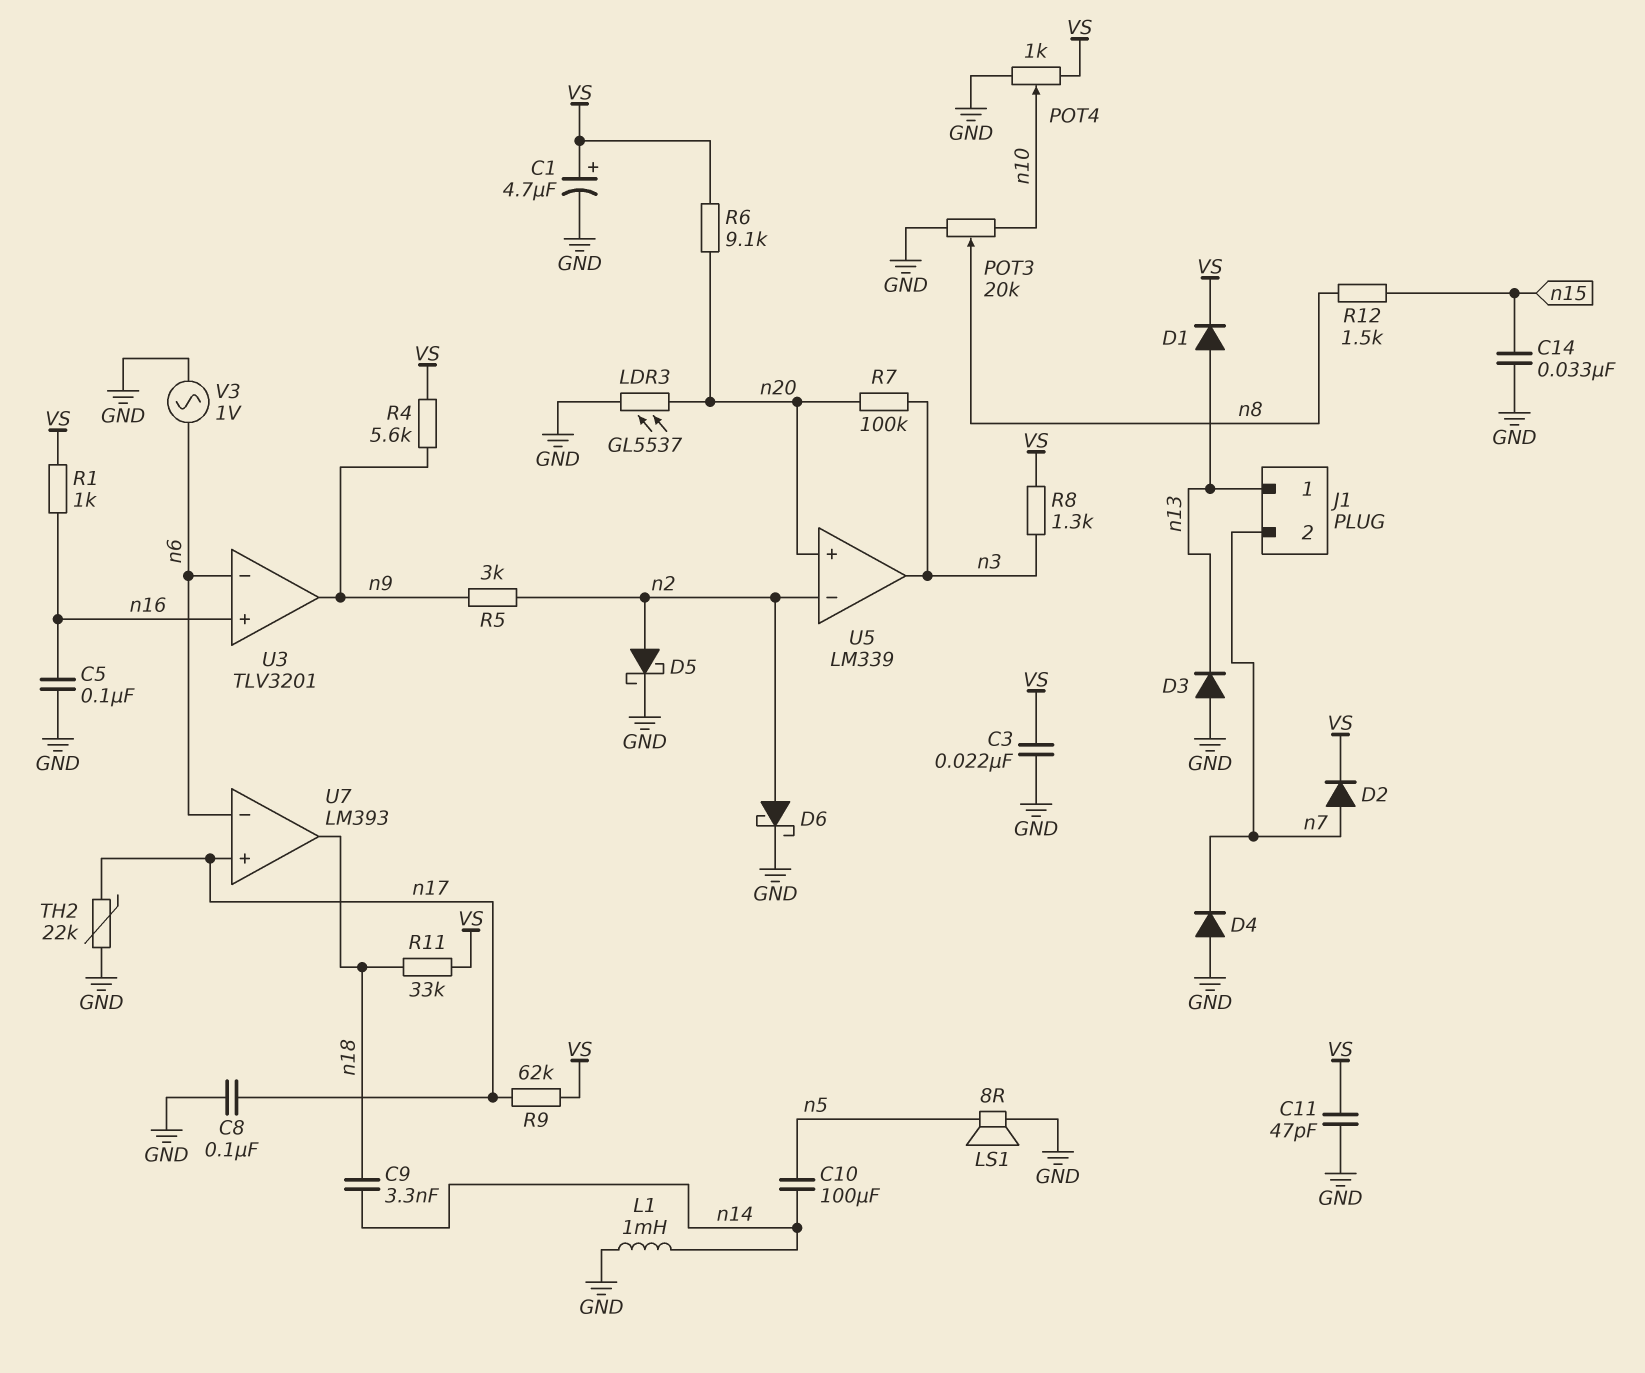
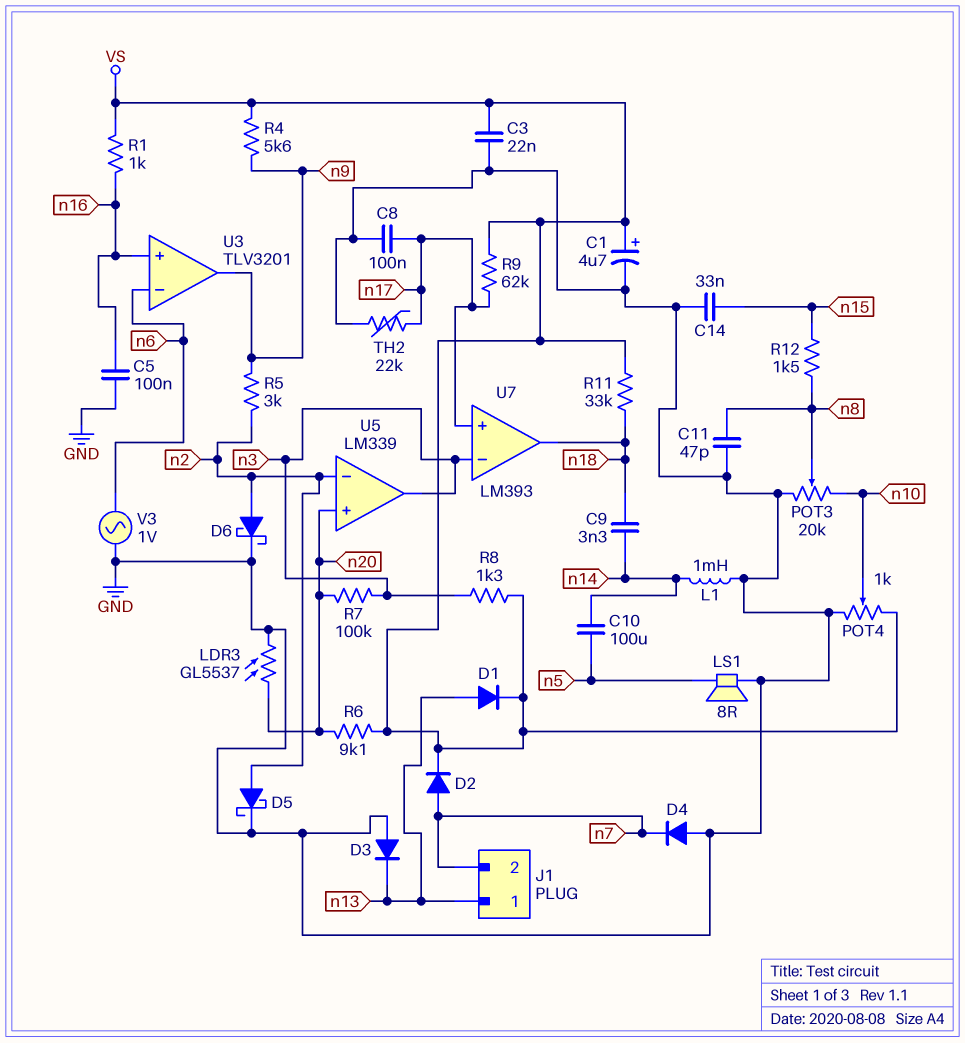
C11: 47pF (GND, VS) -> 47pF (GND, n8)
U7 pin in-: n6 -> n3

